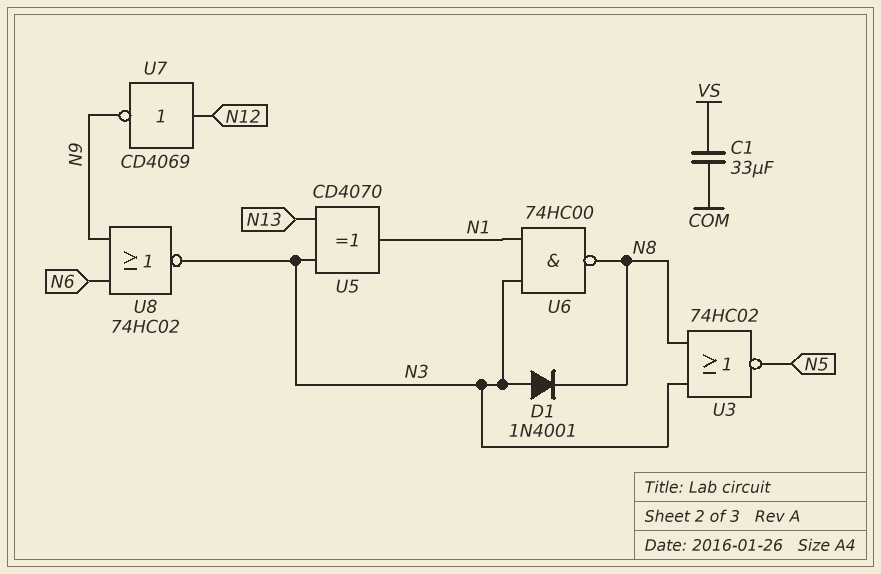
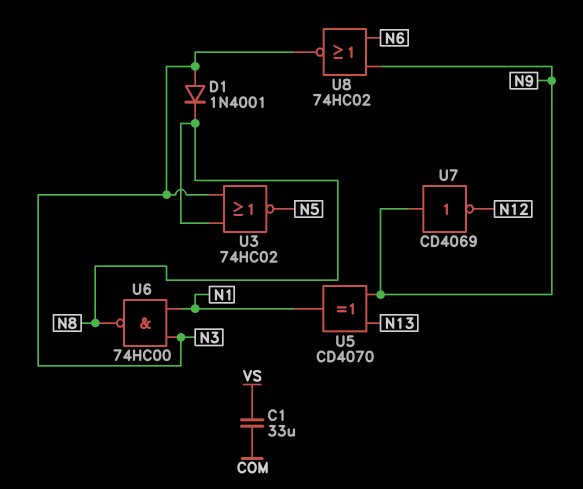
U5: XOR CD4070 (in N3, in N13, out N1) -> XOR CD4070 (in N9, in N13, out N1)
U7: NOT CD4069 (in N12, out N9) -> NOT CD4069 (in N9, out N12)

